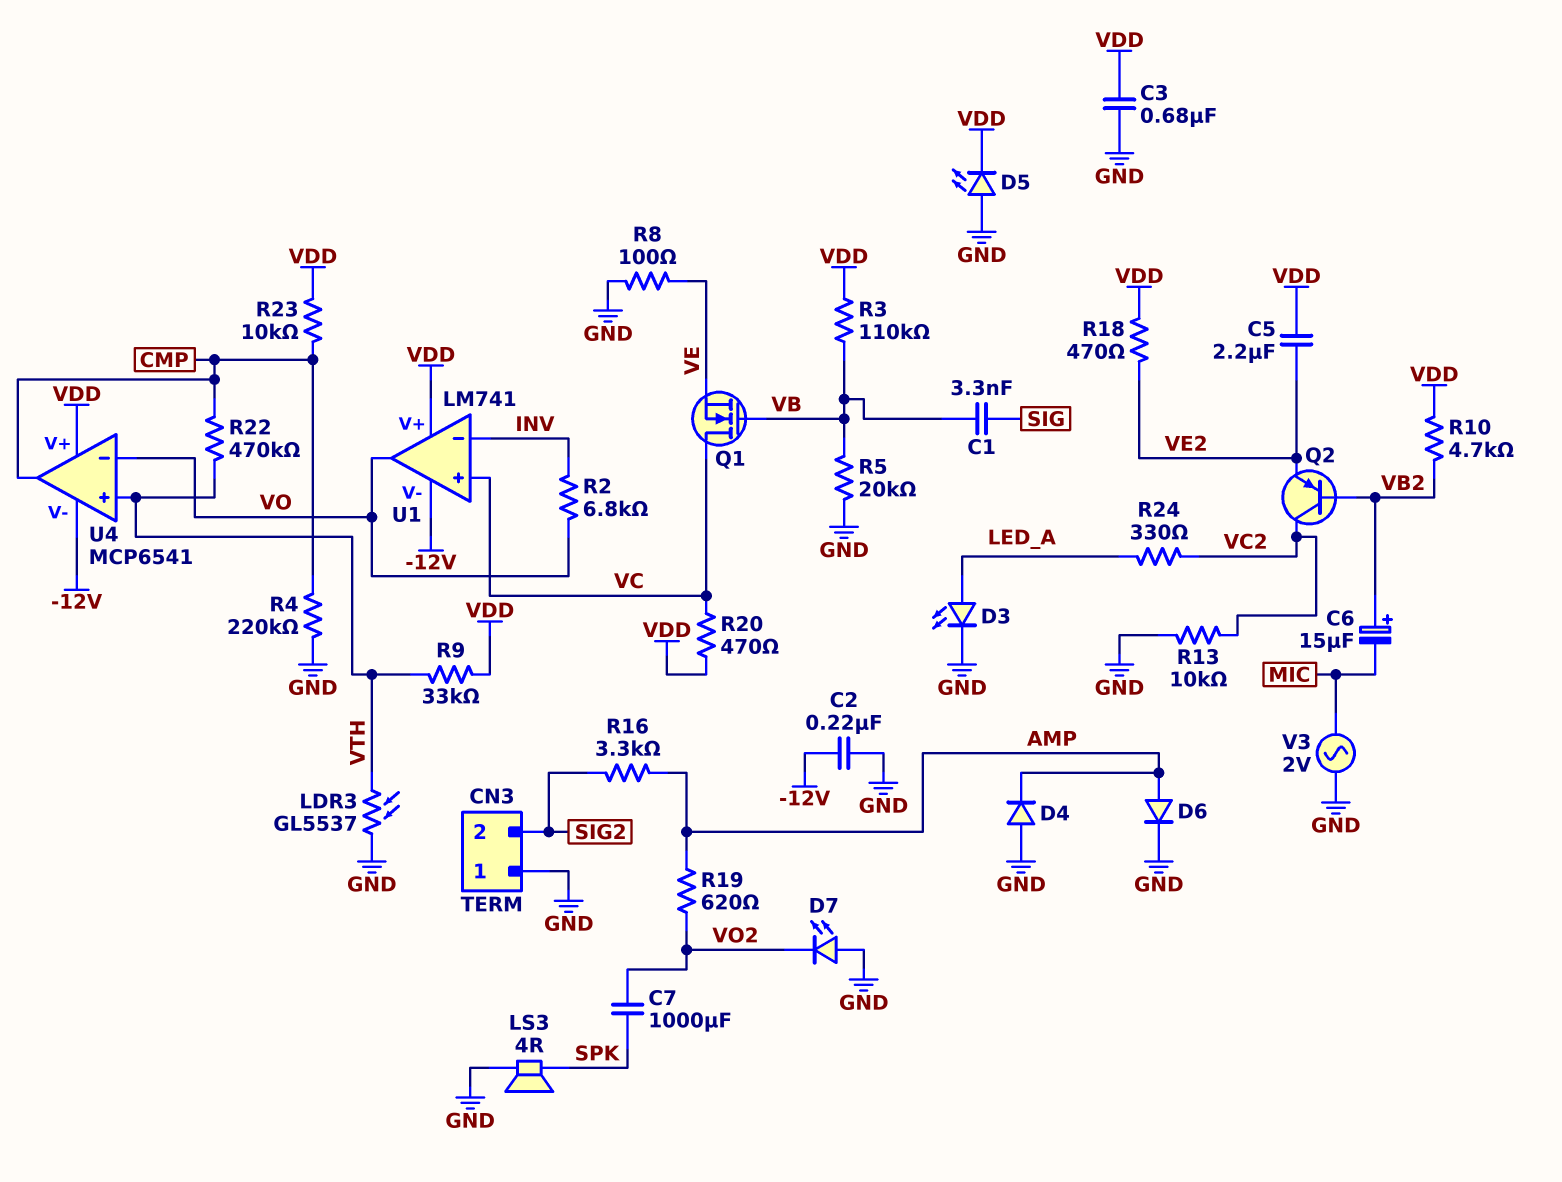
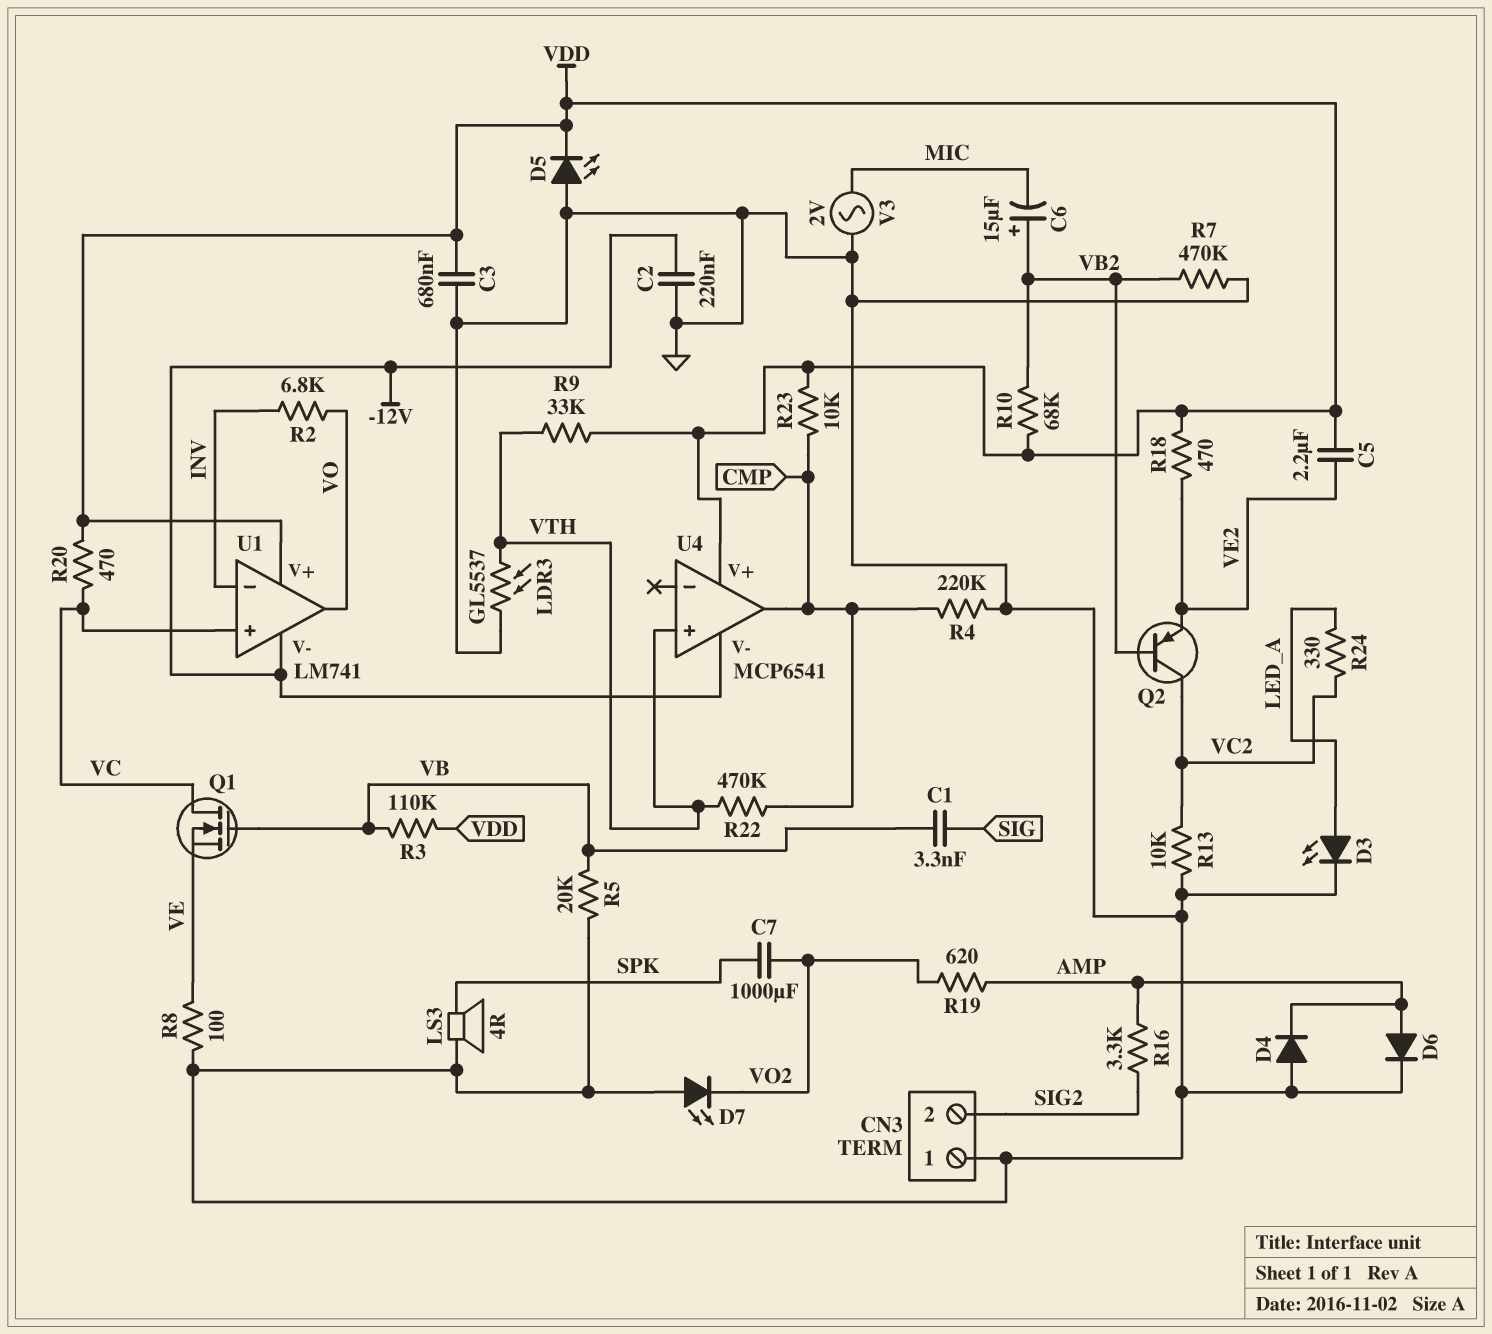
R7: none -> 470k (GND, VB2)
R10: 4.7k (VB2, VDD) -> 68k (VB2, VDD)
U4 pin in-: VO -> none

